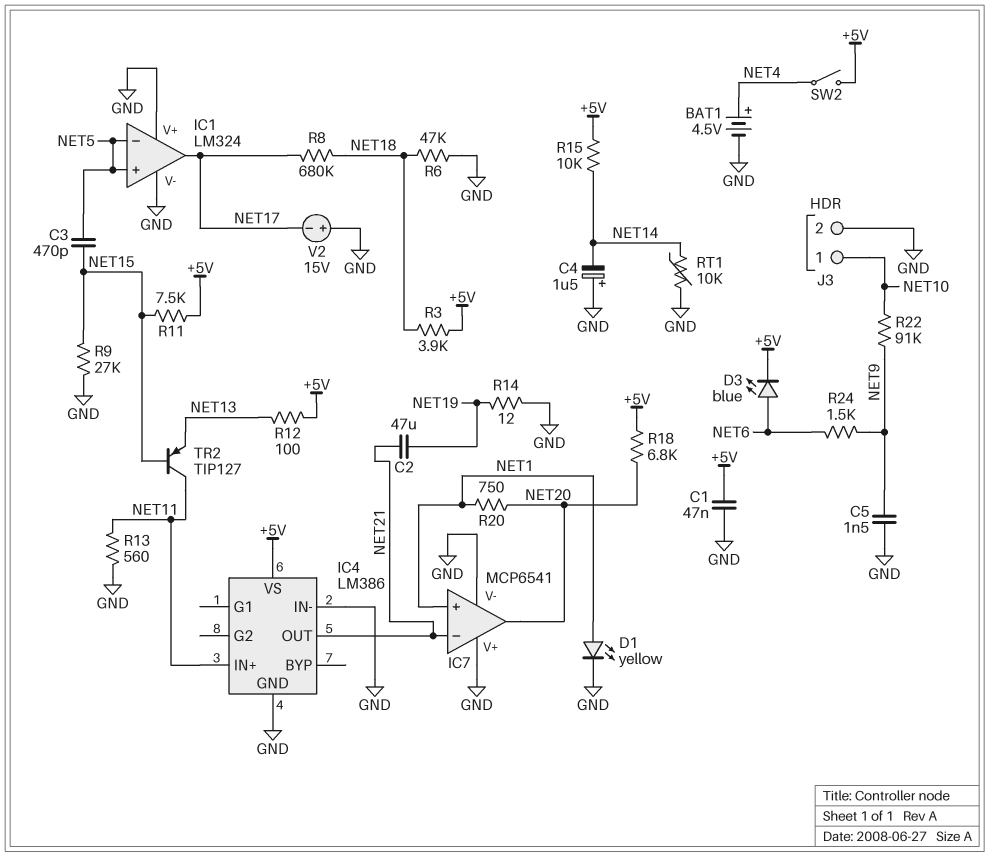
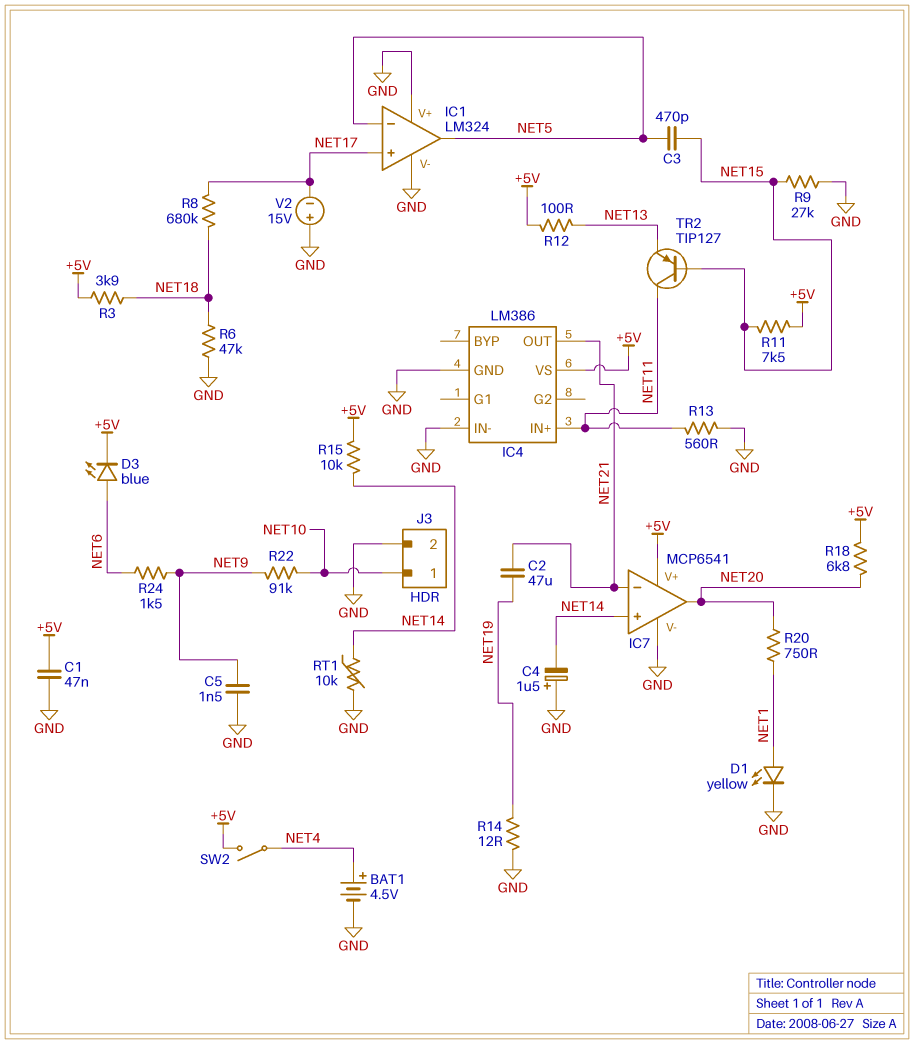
IC1 pin in+: NET5 -> NET17
IC1 pin out: NET17 -> NET5
IC7 pin V+: GND -> +5V
IC7 pin in+: NET1 -> NET14

